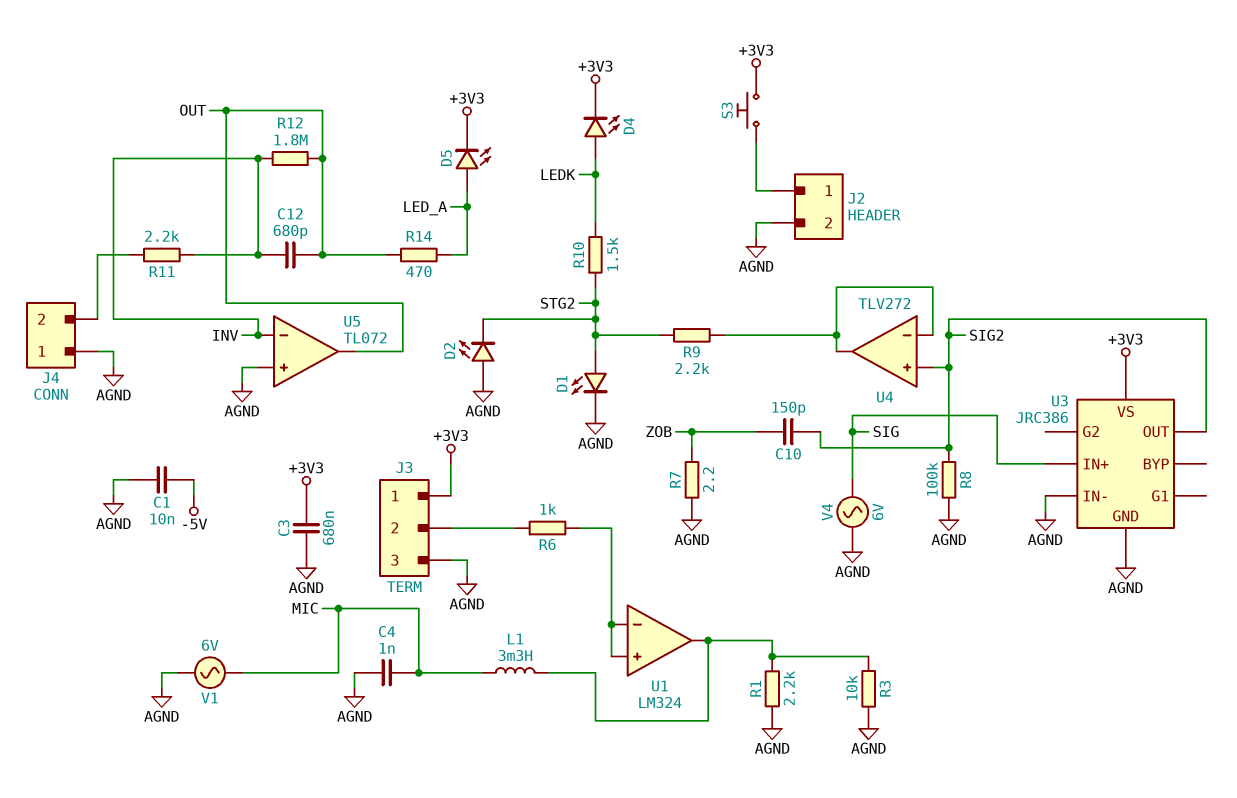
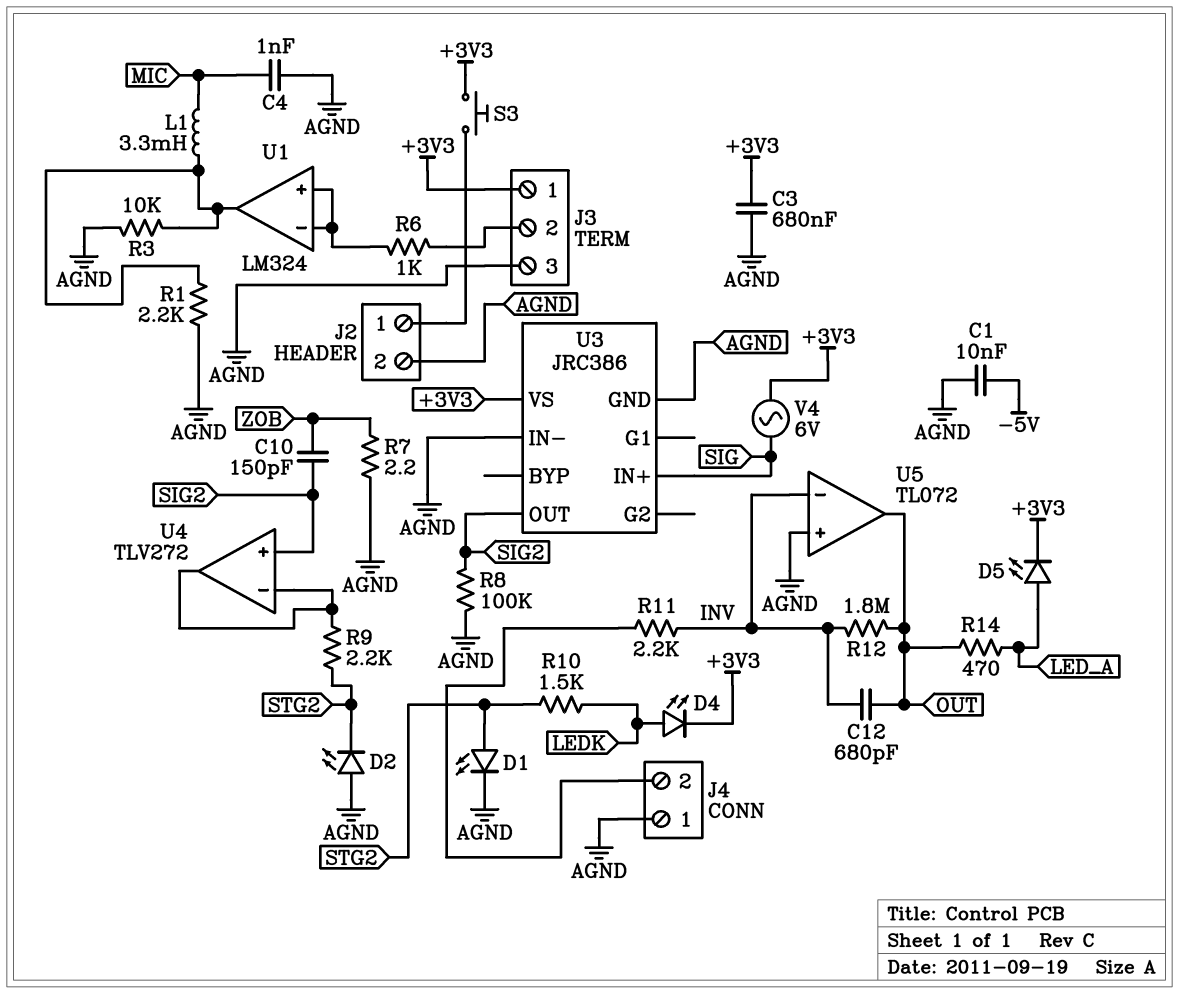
V1: AC 6V (AGND, MIC) -> none
V4: AC 6V (AGND, SIG) -> AC 6V (+3V3, SIG)

